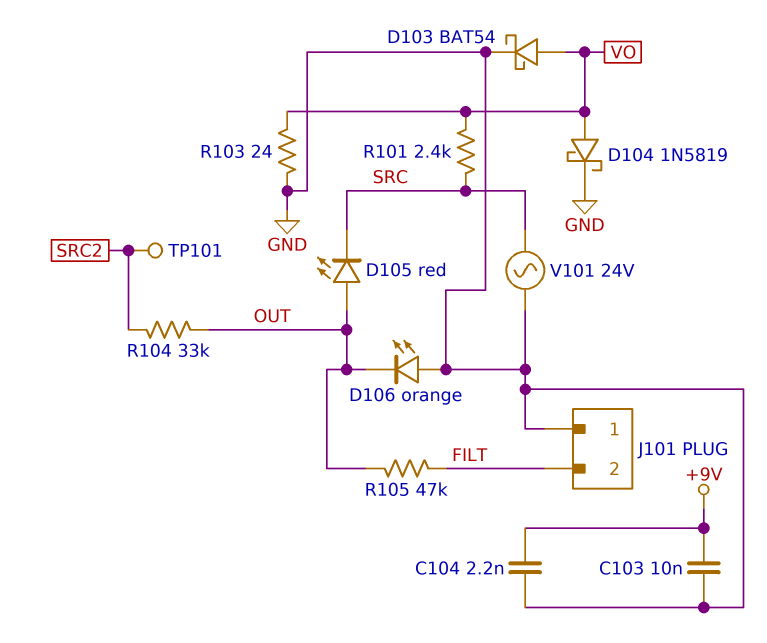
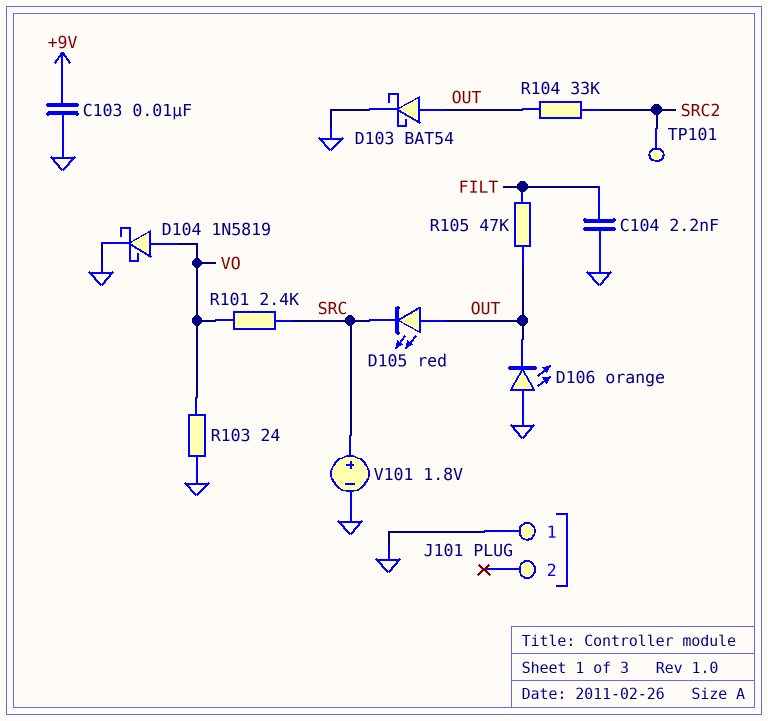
C104: 2.2nF (+9V, GND) -> 2.2nF (FILT, GND)
D103: schottky BAT54 (A VO, K GND) -> schottky BAT54 (A OUT, K GND)
J101 pin 2: FILT -> none
V101: AC 24V (GND, SRC) -> 1.8V (plus SRC, minus GND)

